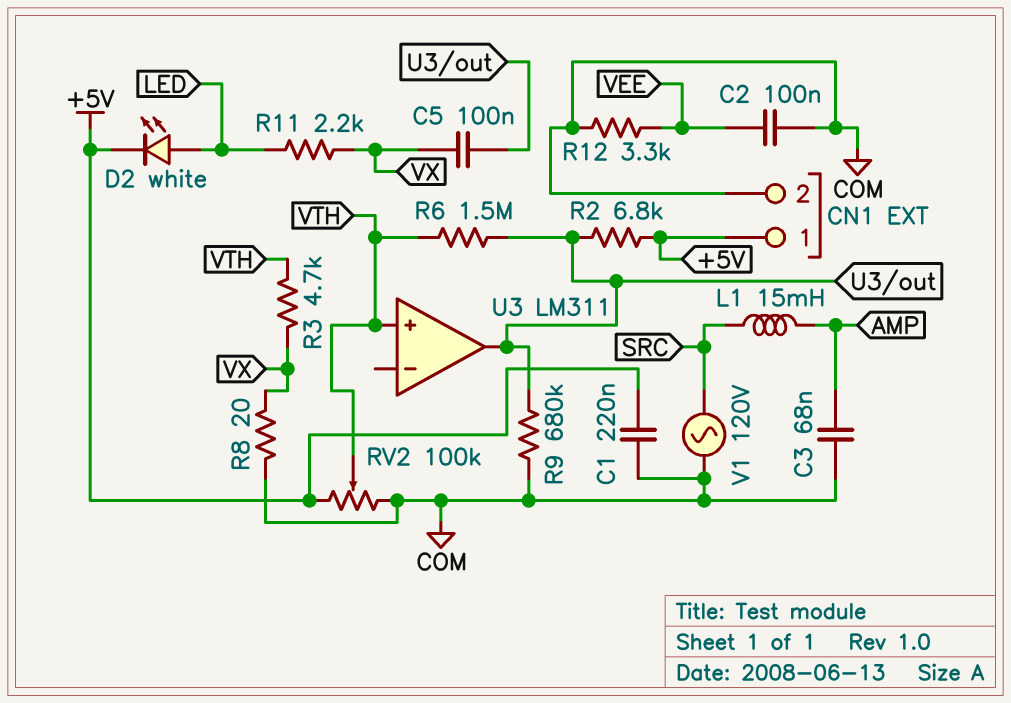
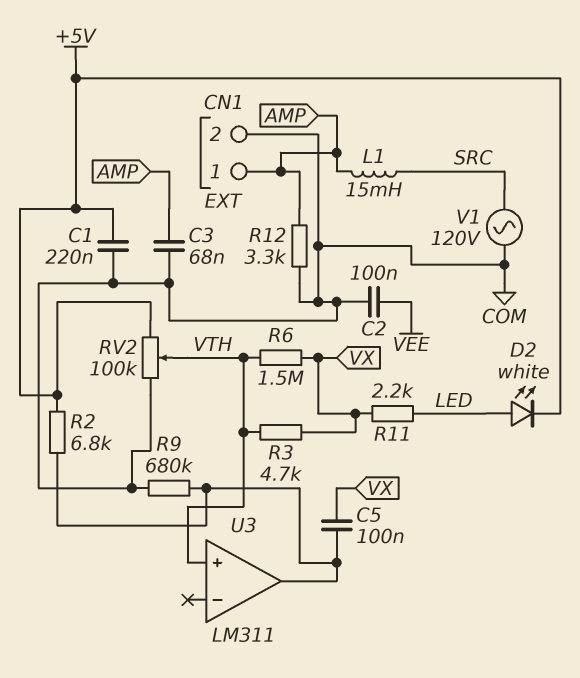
CN1 pin 1: +5V -> AMP
R6: 1.5M (U3/out, VTH) -> 1.5M (VTH, VX)
R8: 20 (COM, VX) -> none
R12: 3.3k (COM, VEE) -> 3.3k (AMP, COM)

